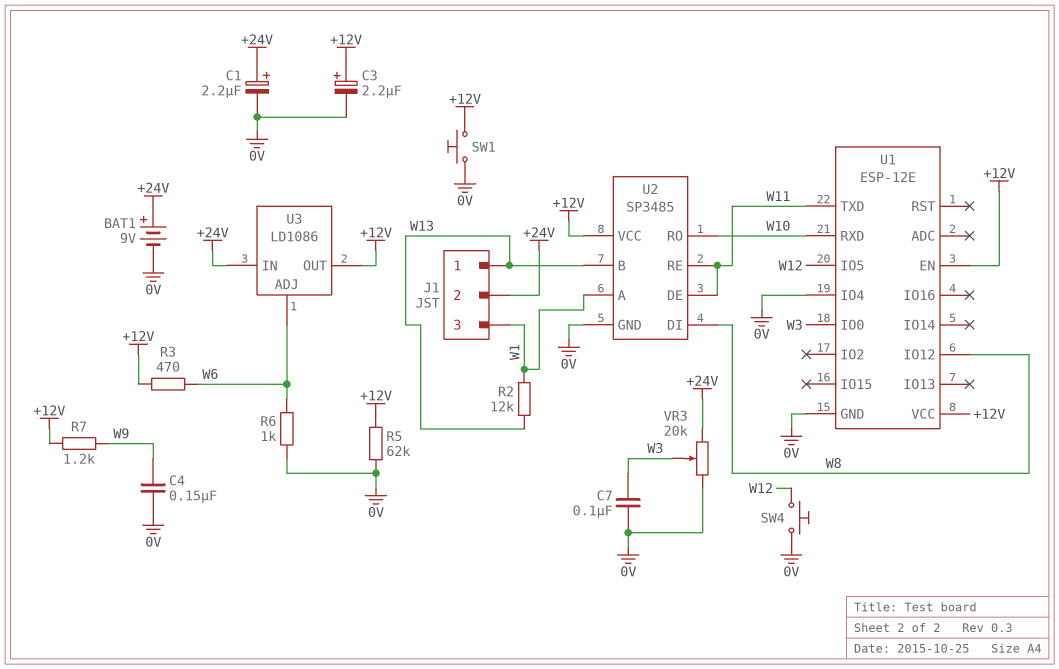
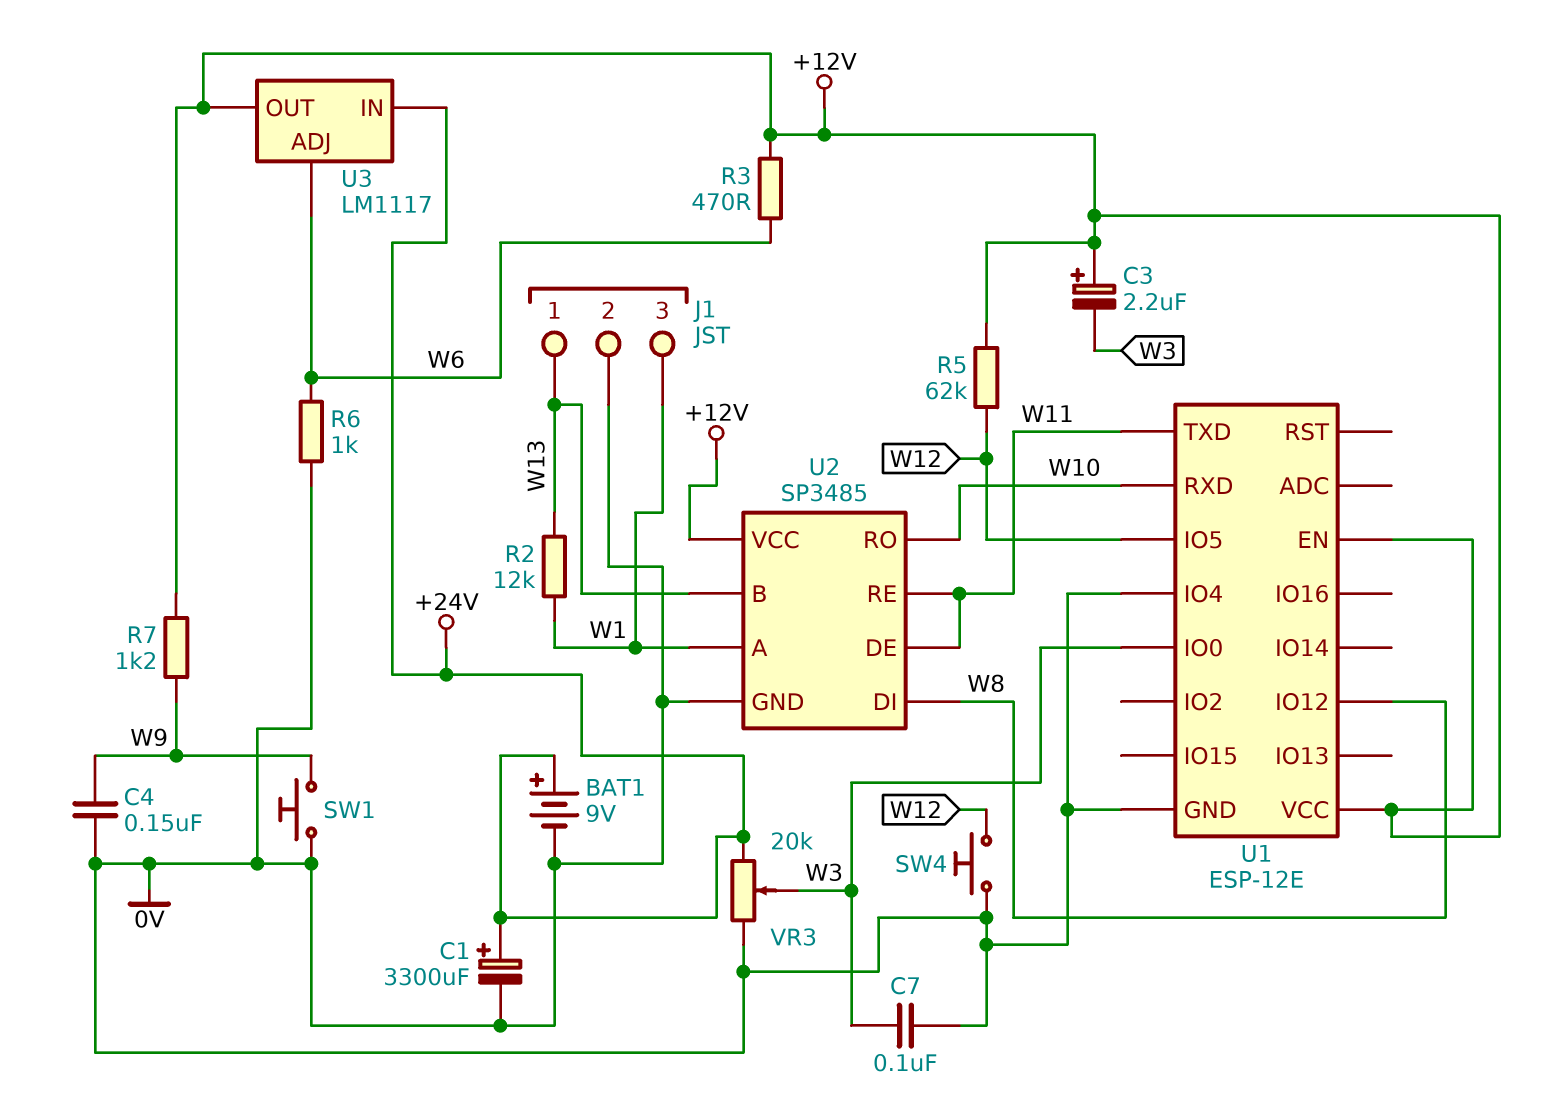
C1: 2.2uF (plus +24V, minus 0V) -> 3300uF (plus +24V, minus 0V)
C3: 2.2uF (plus +12V, minus 0V) -> 2.2uF (plus +12V, minus W3)
J1 pin 2: +24V -> 0V
R5: 62k (+12V, 0V) -> 62k (+12V, W12)
SW1: button (+12V, 0V) -> button (0V, W9)
U3: LD1086 -> LM1117

